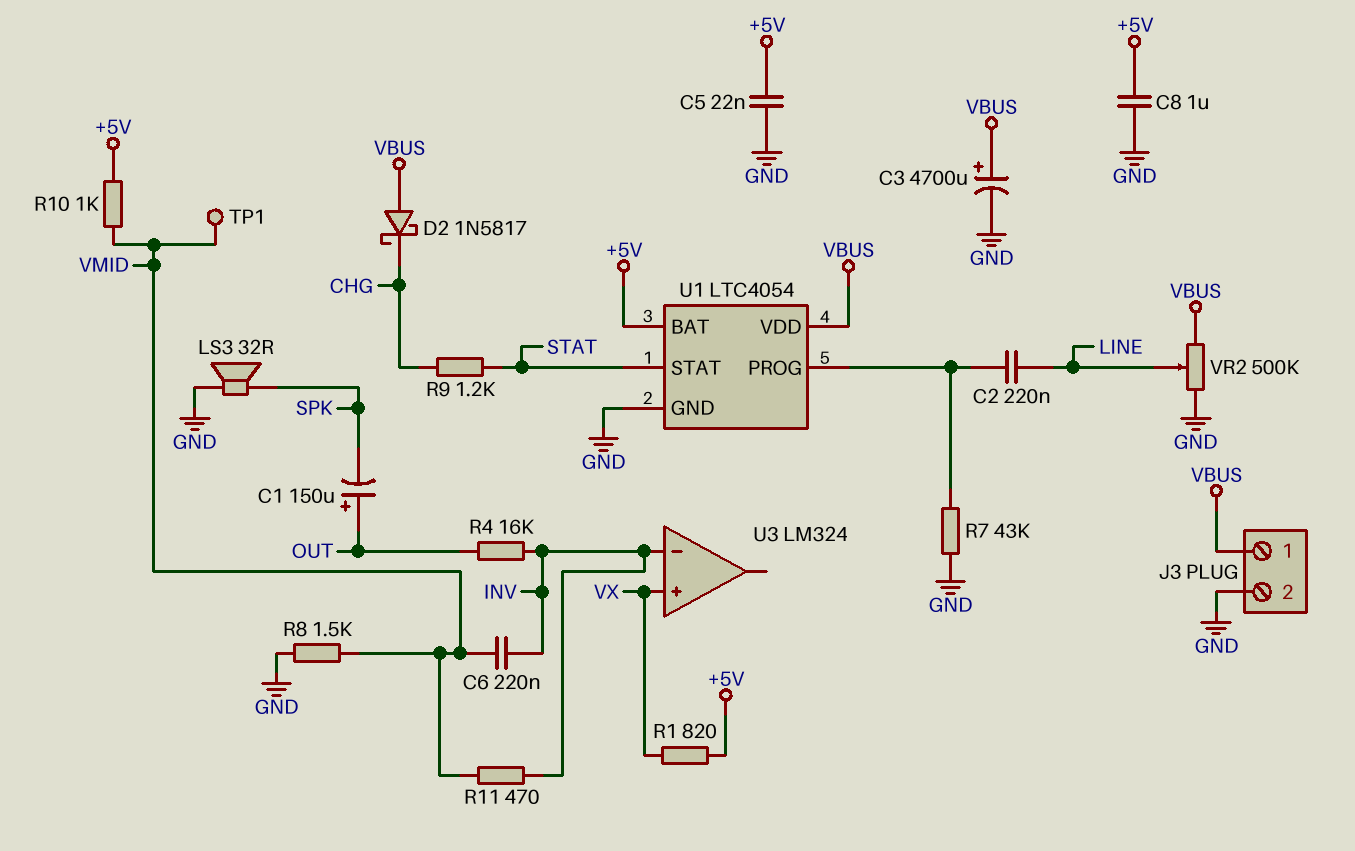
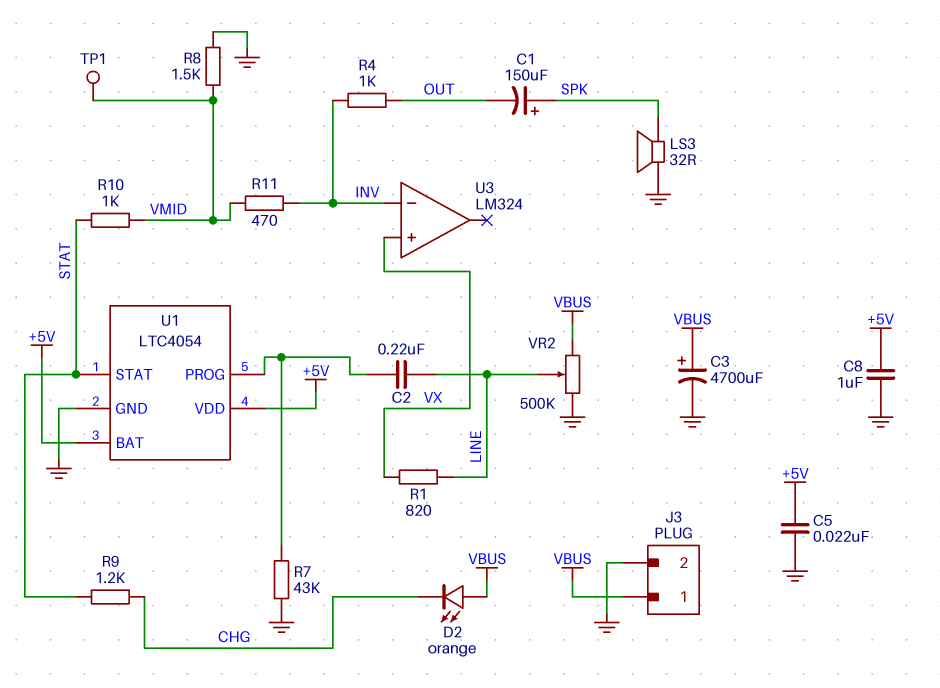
C1: 150uF (plus OUT, minus SPK) -> 150uF (plus SPK, minus OUT)
C6: 220nF (INV, VMID) -> none
D2: schottky 1N5817 (A VBUS, K CHG) -> LED orange (A VBUS, K CHG)
R1: 820 (+5V, VX) -> 820 (LINE, VX)
R4: 16k (INV, OUT) -> 1k (INV, OUT)
R10: 1k (+5V, VMID) -> 1k (STAT, VMID)
U1 pin VDD: VBUS -> +5V

